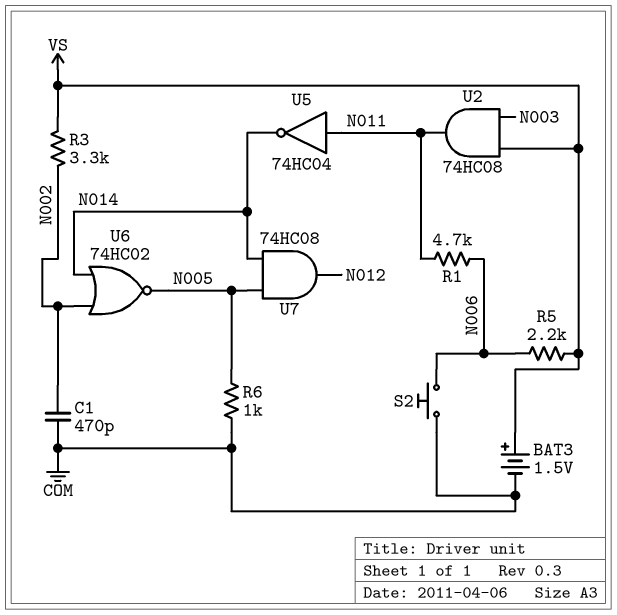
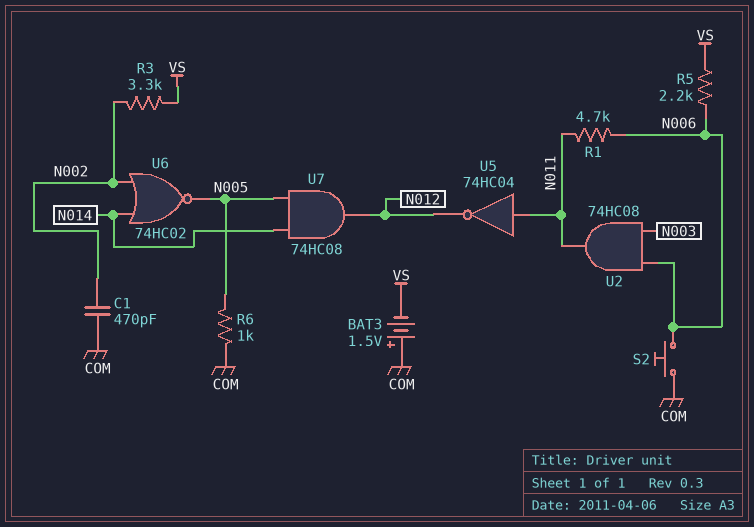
BAT3: 1.5V (plus VS, minus COM) -> 1.5V (plus COM, minus VS)
U2: AND 74HC08 (in N003, in VS, out N011) -> AND 74HC08 (in N003, in N006, out N011)
U5: NOT 74HC04 (in N011, out N014) -> NOT 74HC04 (in N011, out N012)

